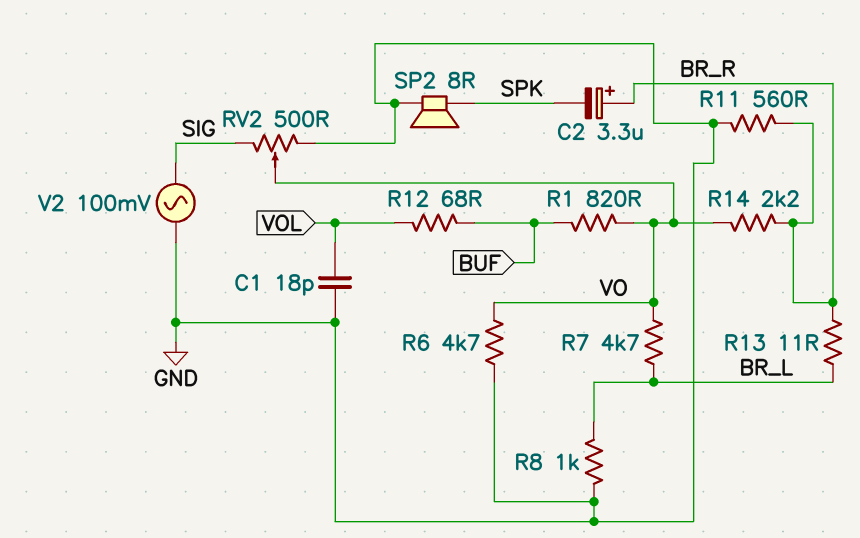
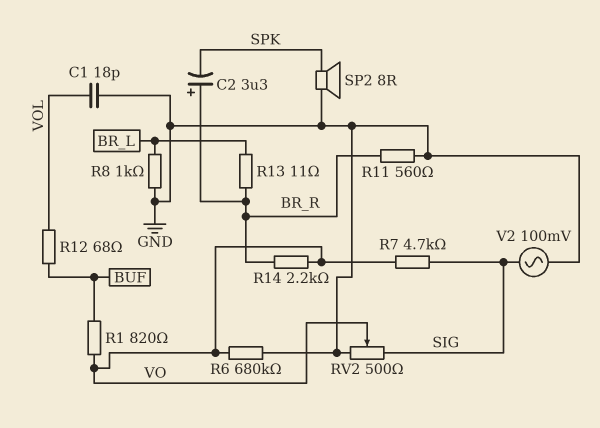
R6: 4.7k (GND, VO) -> 680k (GND, VO)
R7: 4.7k (BR_L, VO) -> 4.7k (SIG, VO)

